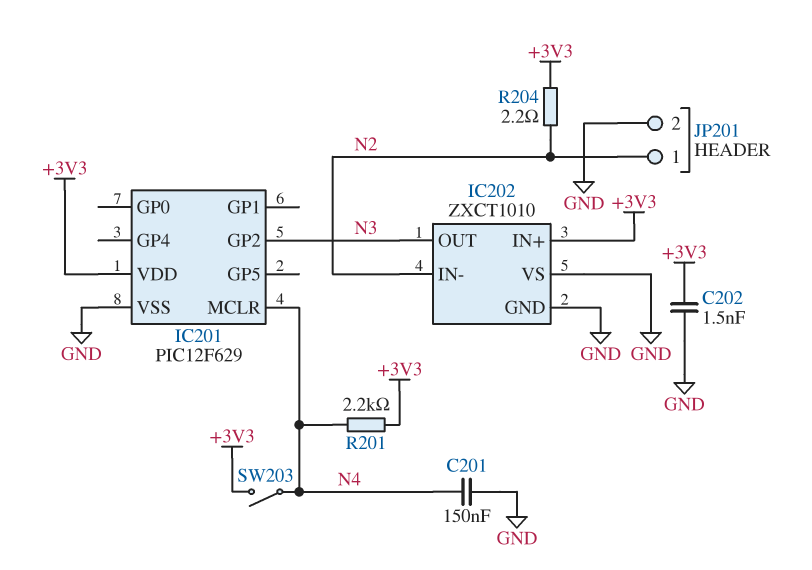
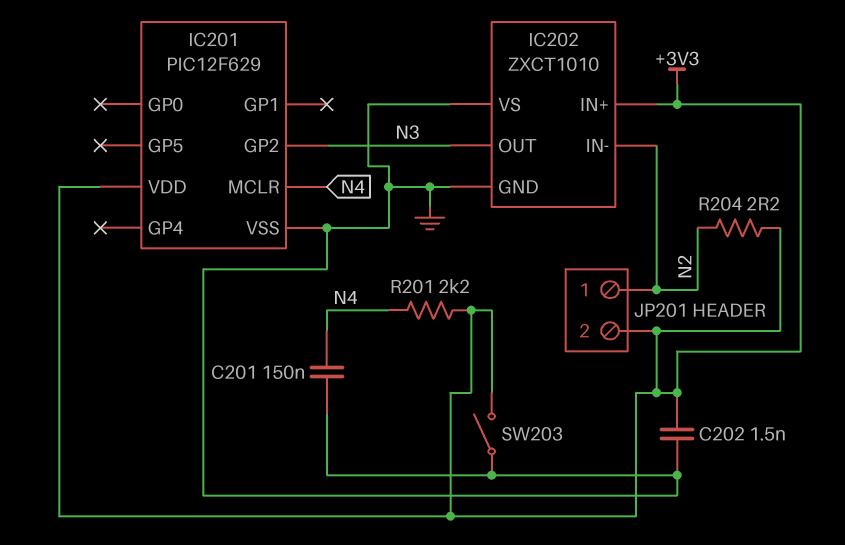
JP201 pin 2: GND -> +3V3
SW203: switch (+3V3, N4) -> switch (+3V3, GND)

